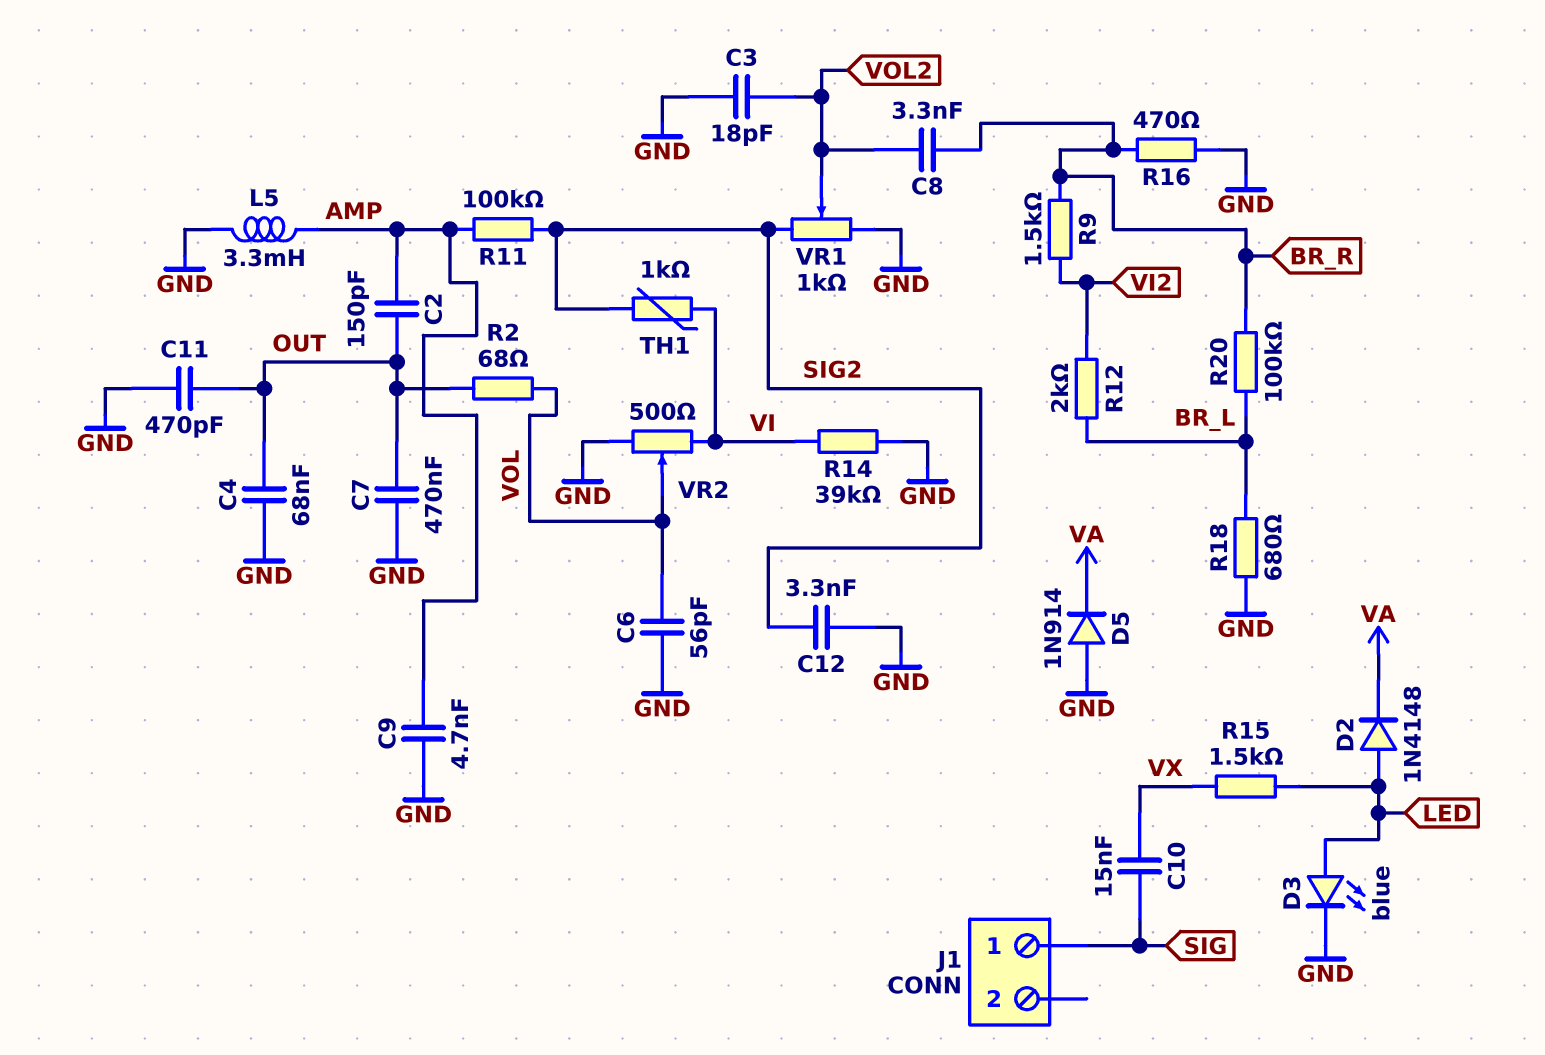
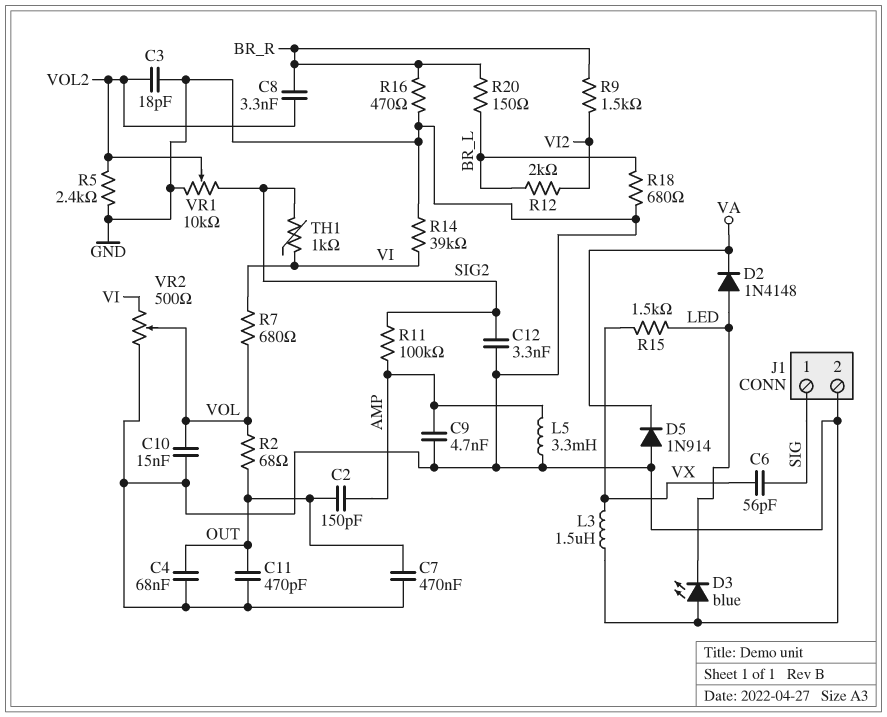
C6: 56pF (GND, VOL) -> 56pF (SIG, VX)
C10: 15nF (SIG, VX) -> 15nF (GND, VOL)
D3: LED blue (A LED, K GND) -> LED blue (A GND, K LED)
J1 pin 2: none -> GND
L3: none -> 1.5uH (GND, VX)
R5: none -> 2.4k (GND, VOL2)
R7: none -> 680 (VI, VOL)
R20: 100k (BR_L, BR_R) -> 150 (BR_L, BR_R)
VR1: 1k (GND, SIG2, wiper VOL2) -> 10k (GND, SIG2, wiper VOL2)

